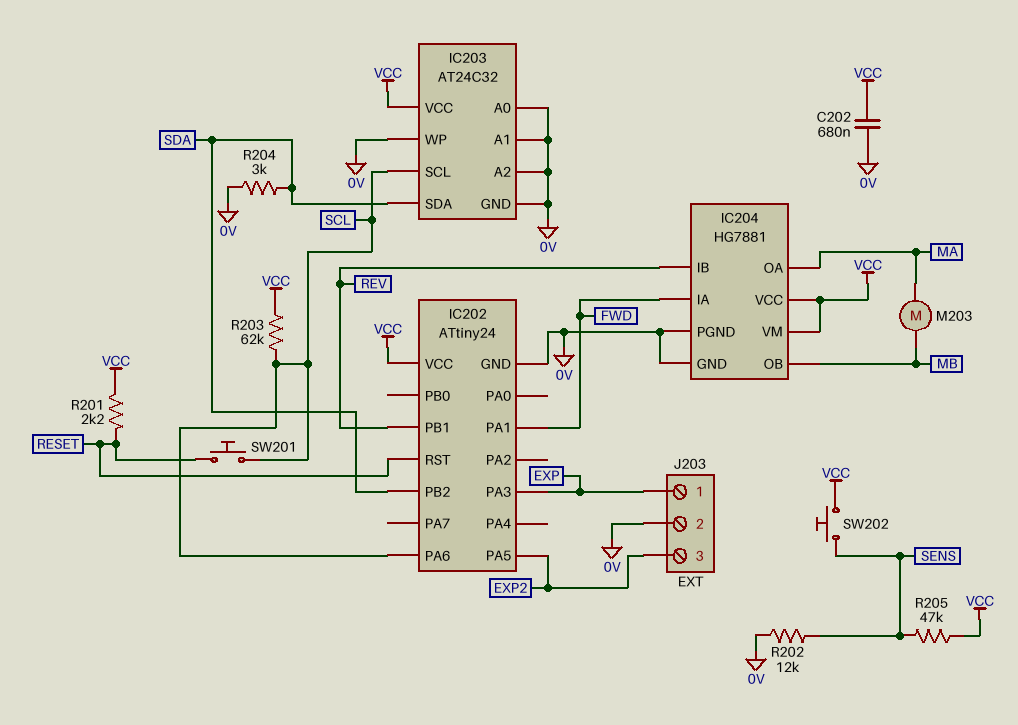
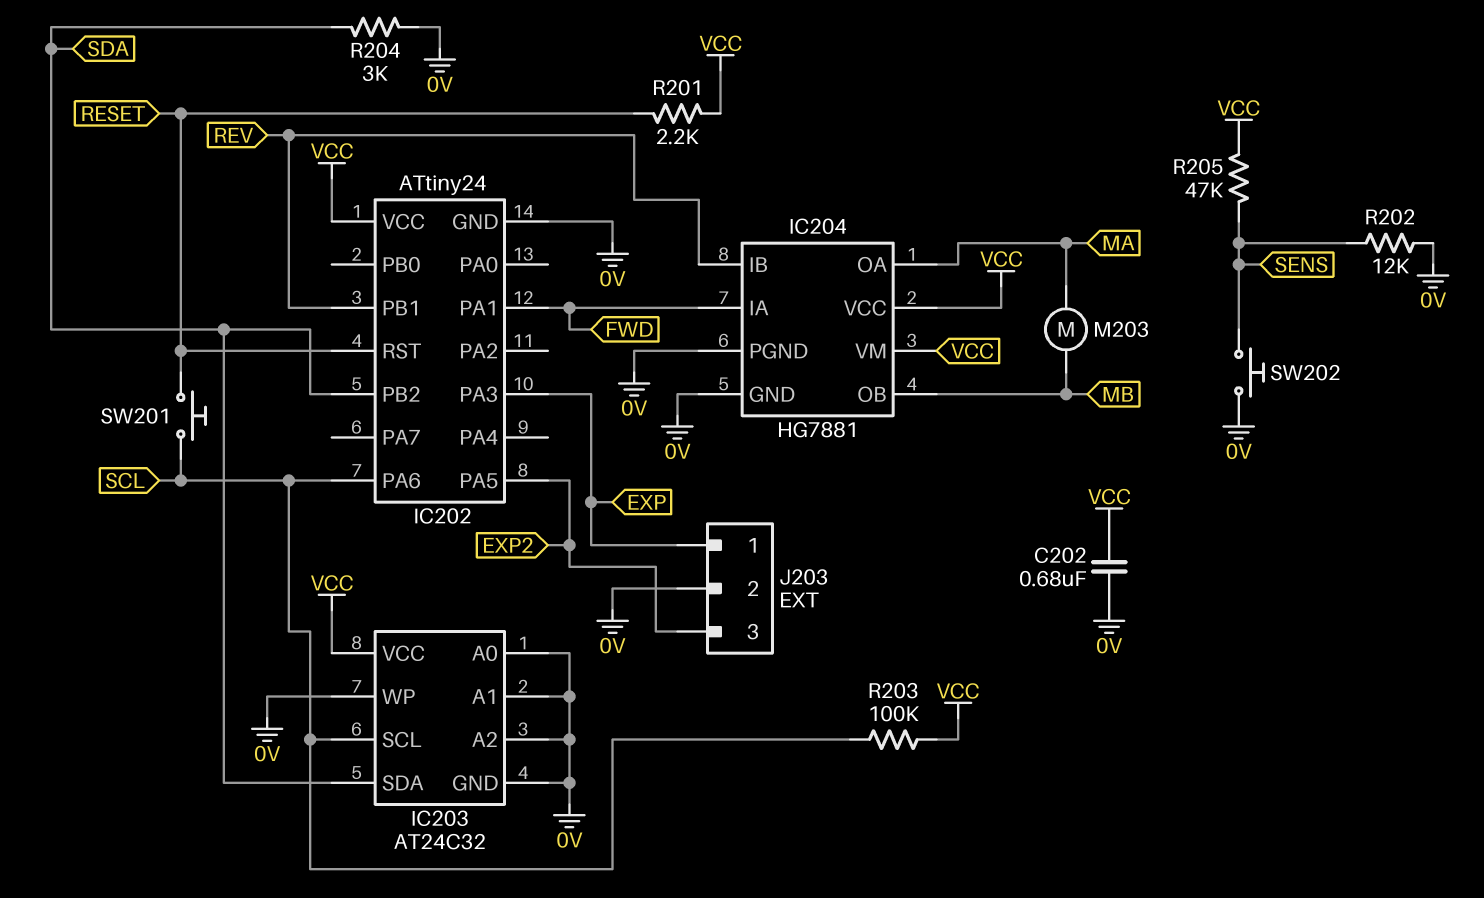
R203: 62k (SCL, VCC) -> 100k (SCL, VCC)
SW202: button (SENS, VCC) -> button (0V, SENS)

